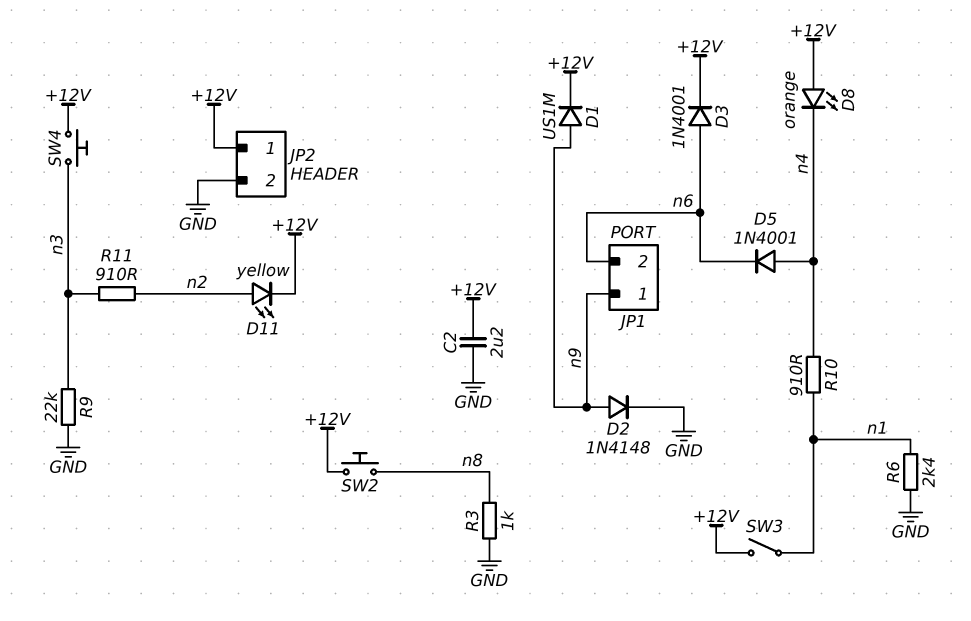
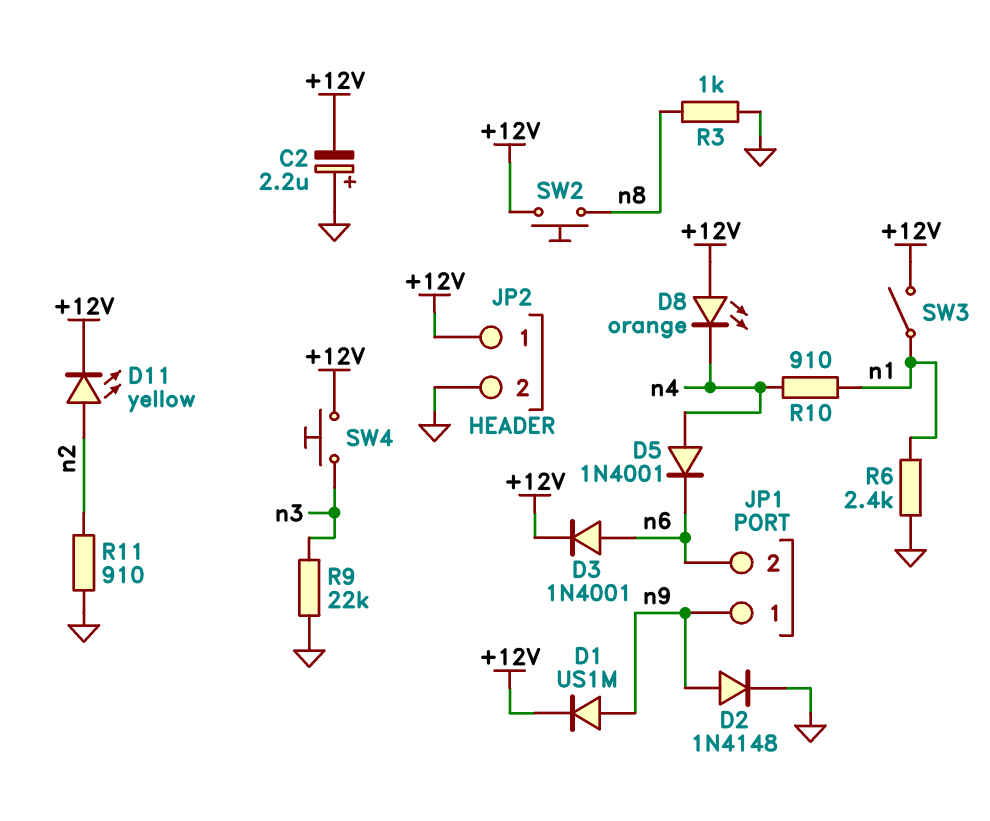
C2: 2.2uF (+12V, GND) -> 2.2uF (plus GND, minus +12V)
R11: 910 (n2, n3) -> 910 (GND, n2)

